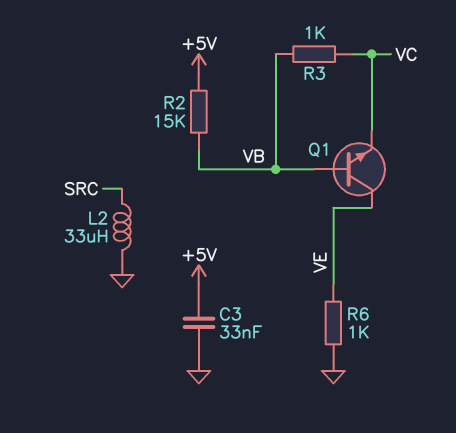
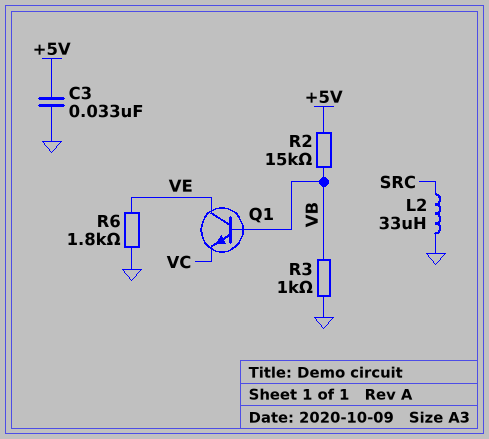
R3: 1k (VB, VC) -> 1k (GND, VB)
R6: 1k (GND, VE) -> 1.8k (GND, VE)

